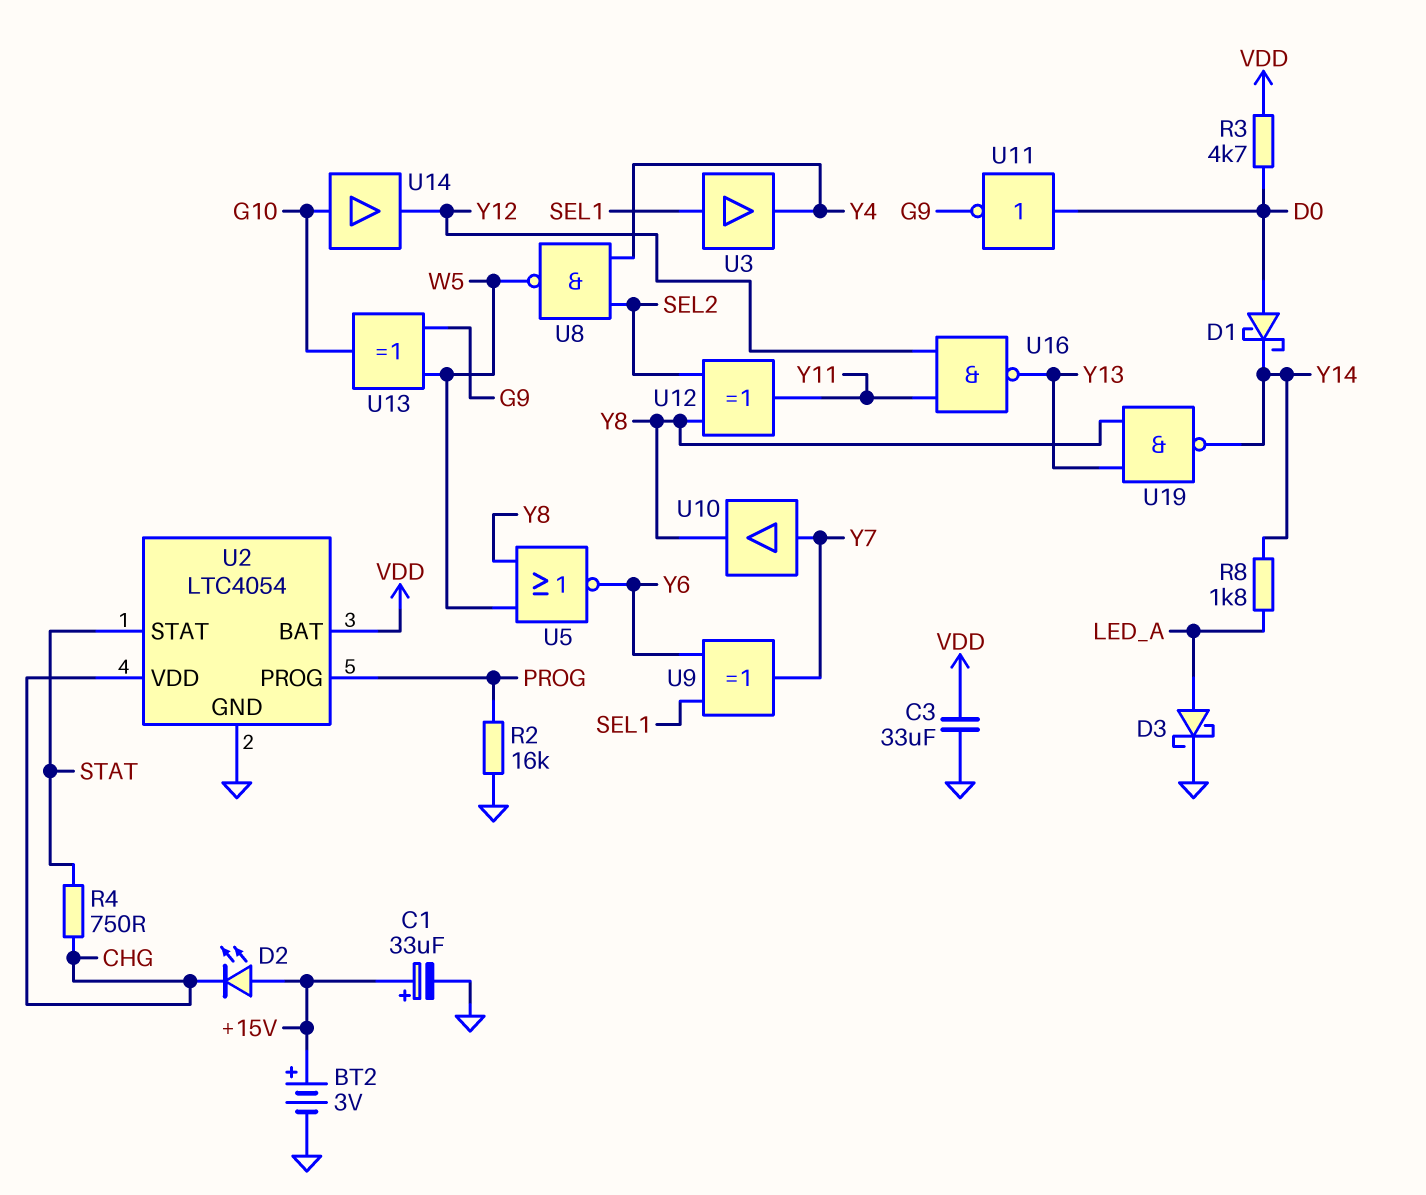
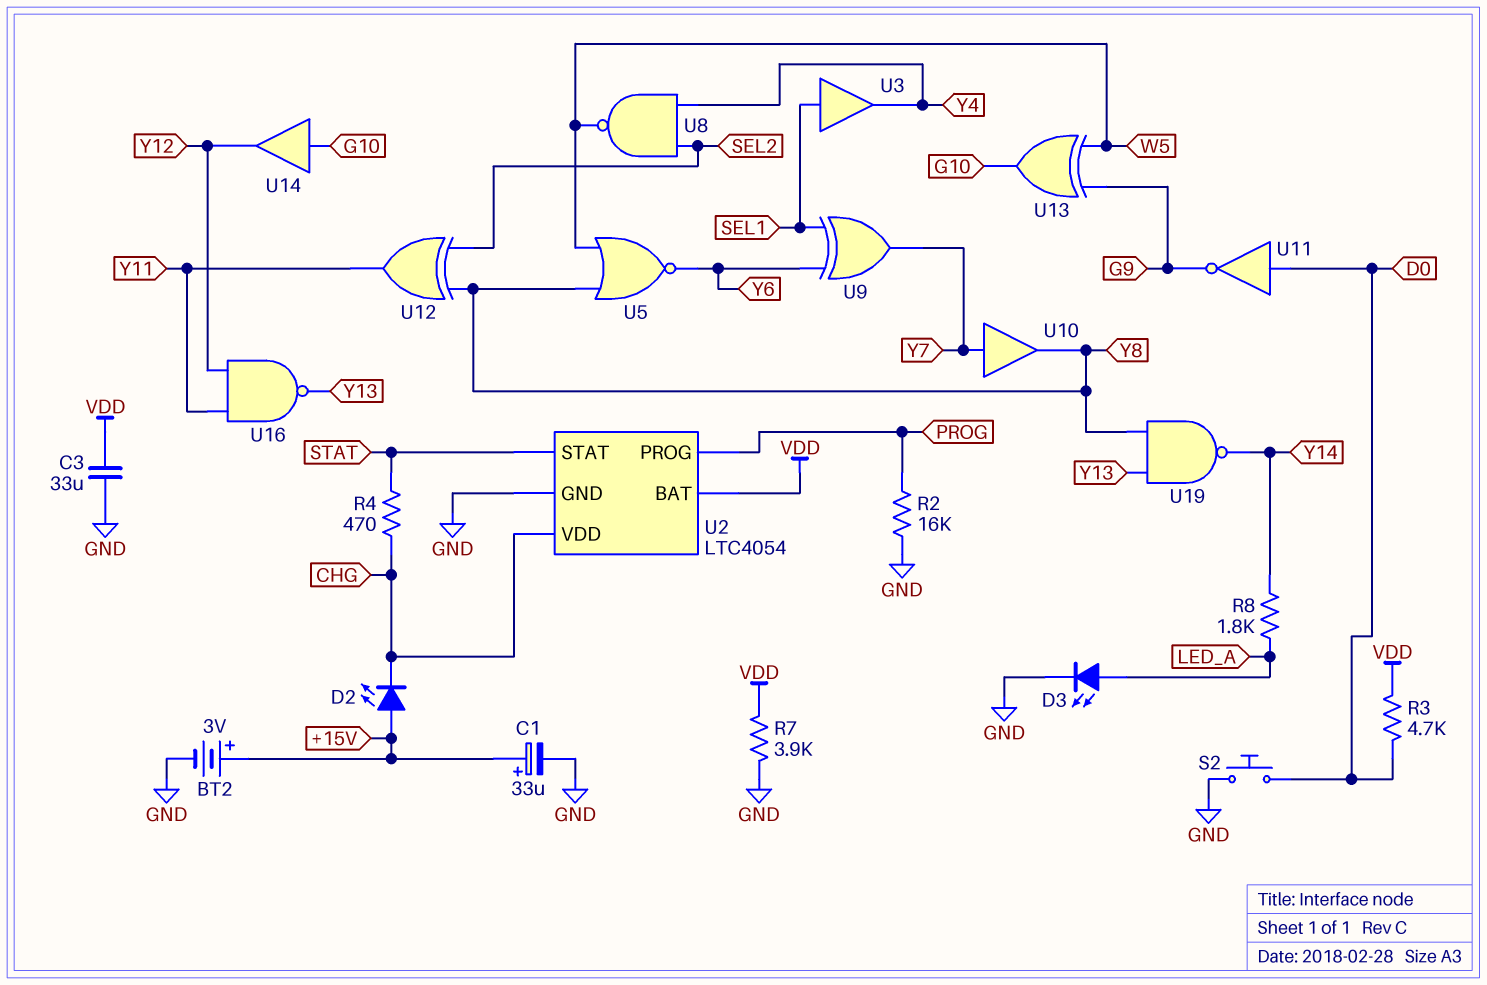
D1: schottky (A D0, K Y14) -> none
D3: schottky (A LED_A, K GND) -> LED (A LED_A, K GND)
R4: 750 (CHG, STAT) -> 470 (CHG, STAT)
R7: none -> 3.9k (GND, VDD)
S2: none -> button (D0, GND)

